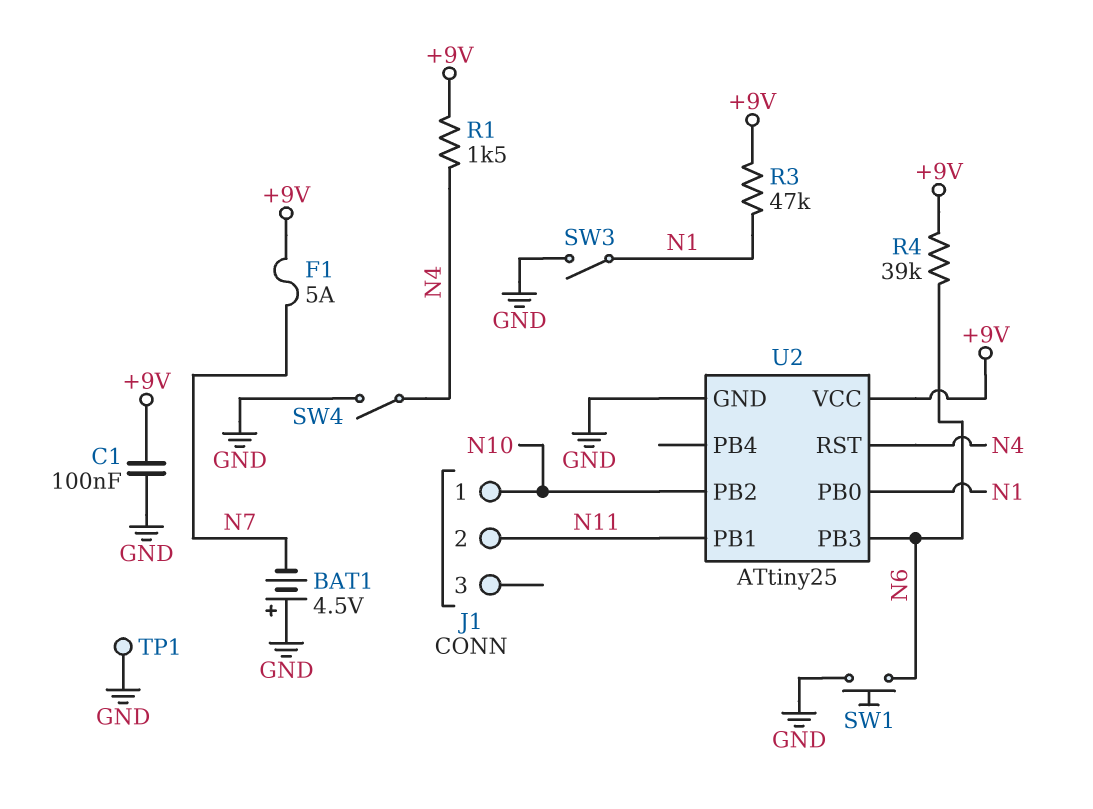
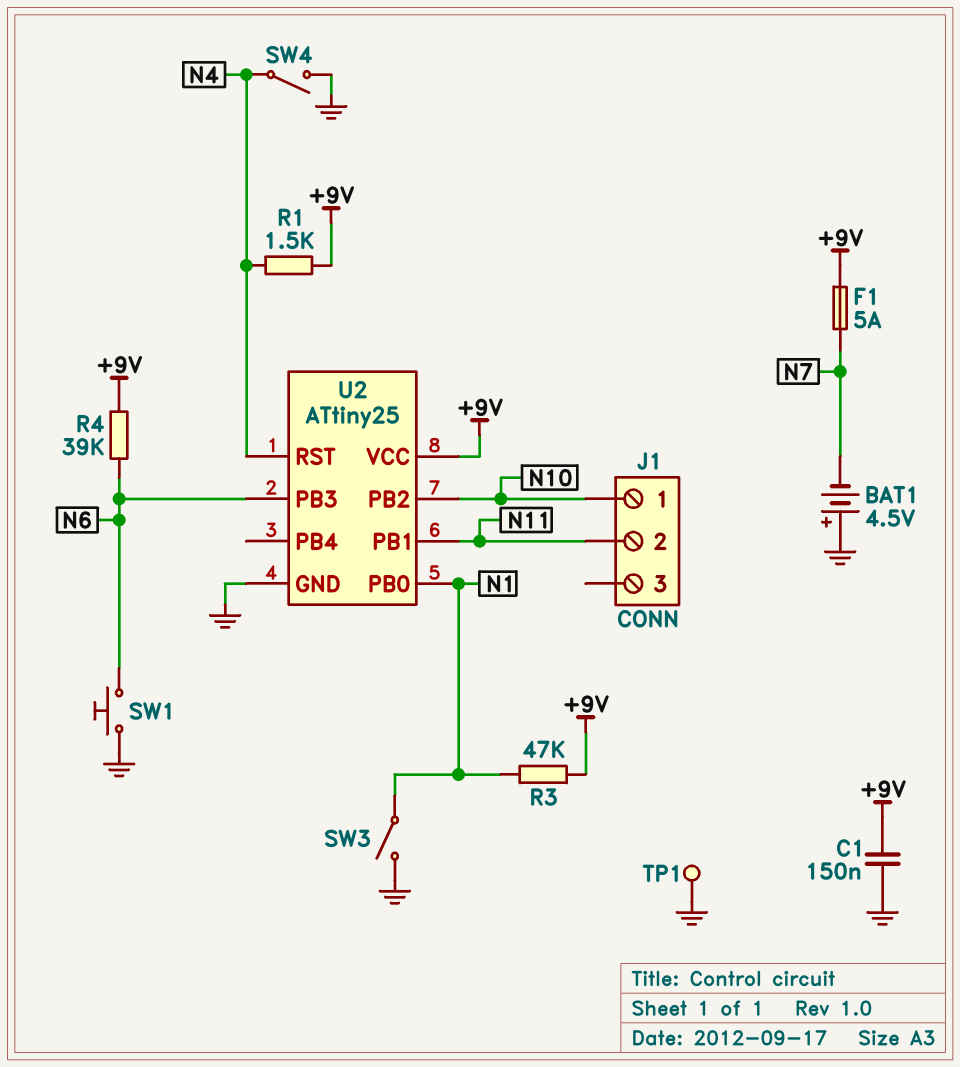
C1: 100nF (+9V, GND) -> 150nF (+9V, GND)

